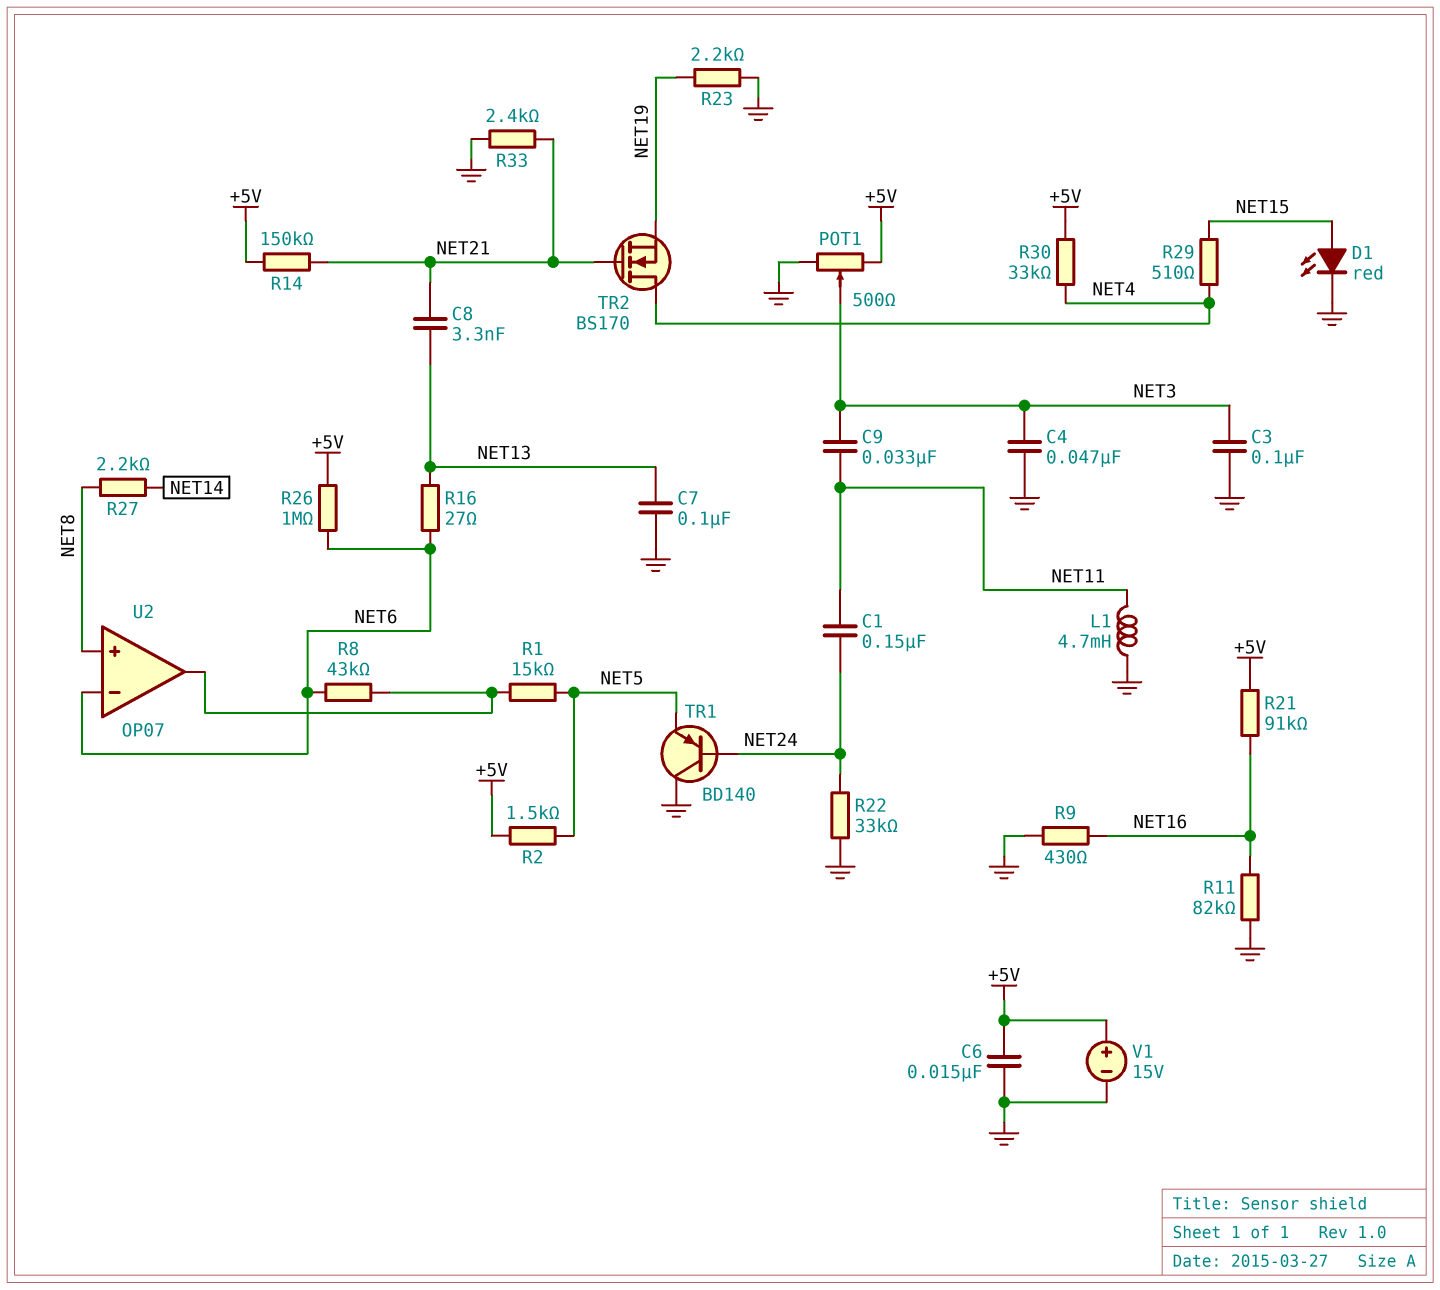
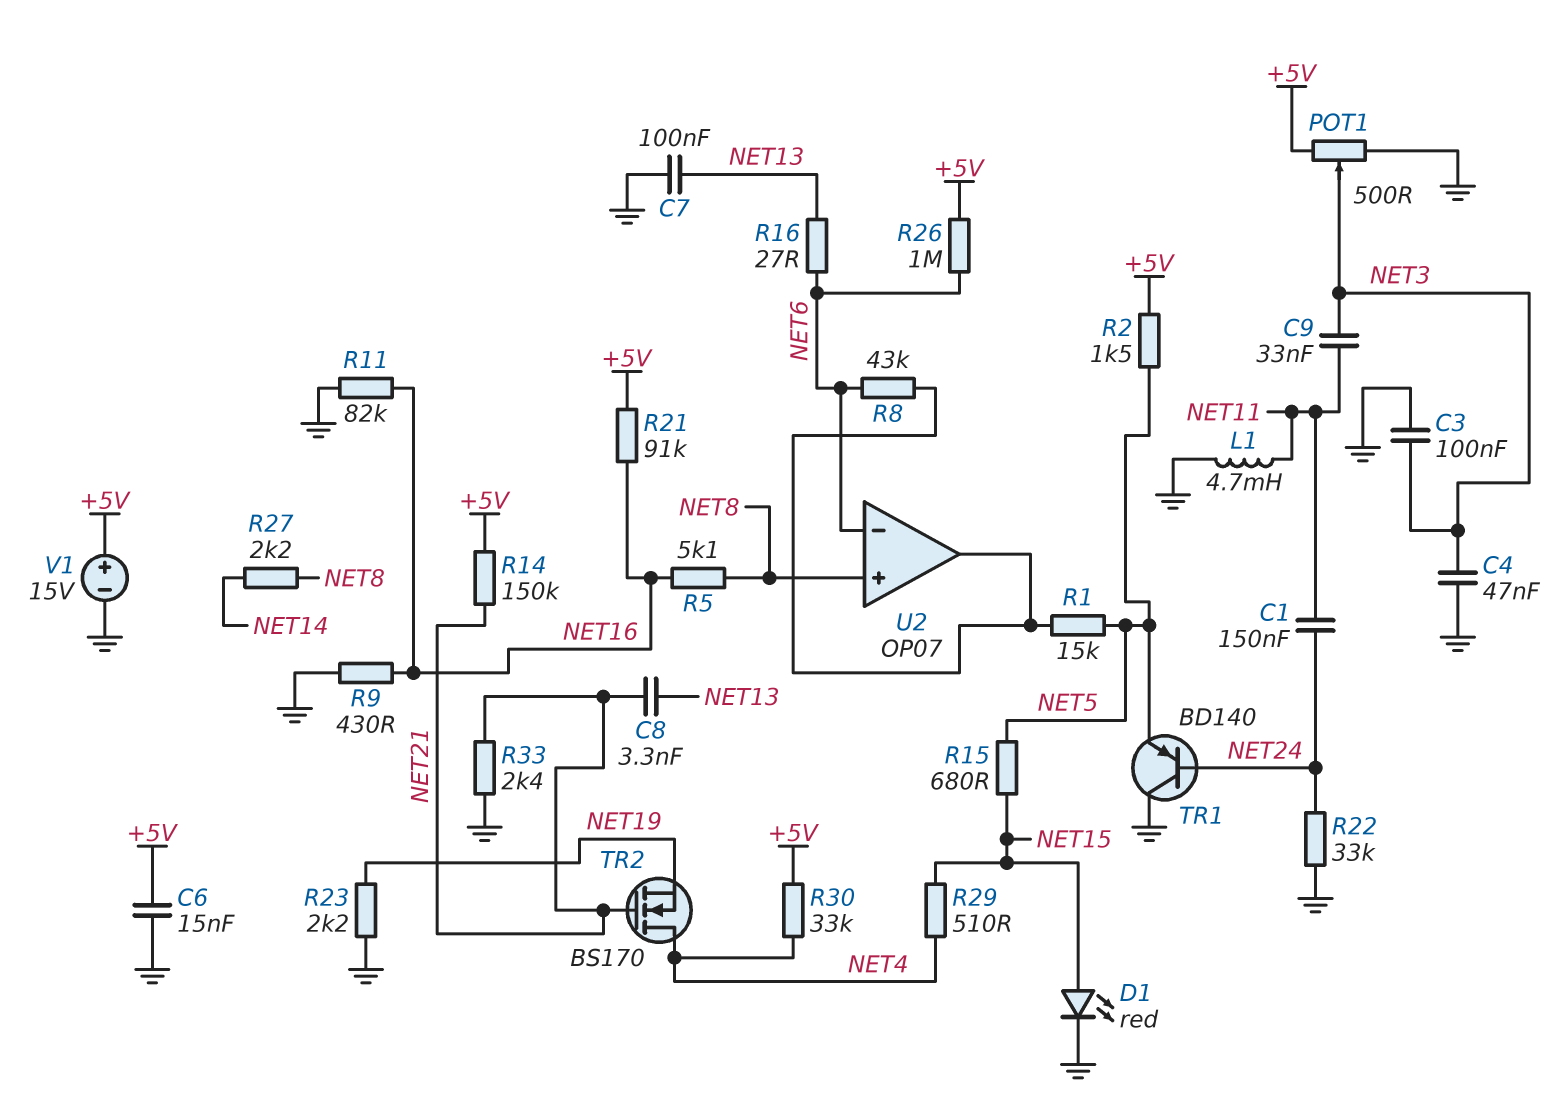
R5: none -> 5.1k (NET8, NET16)
R15: none -> 680 (NET5, NET15)

